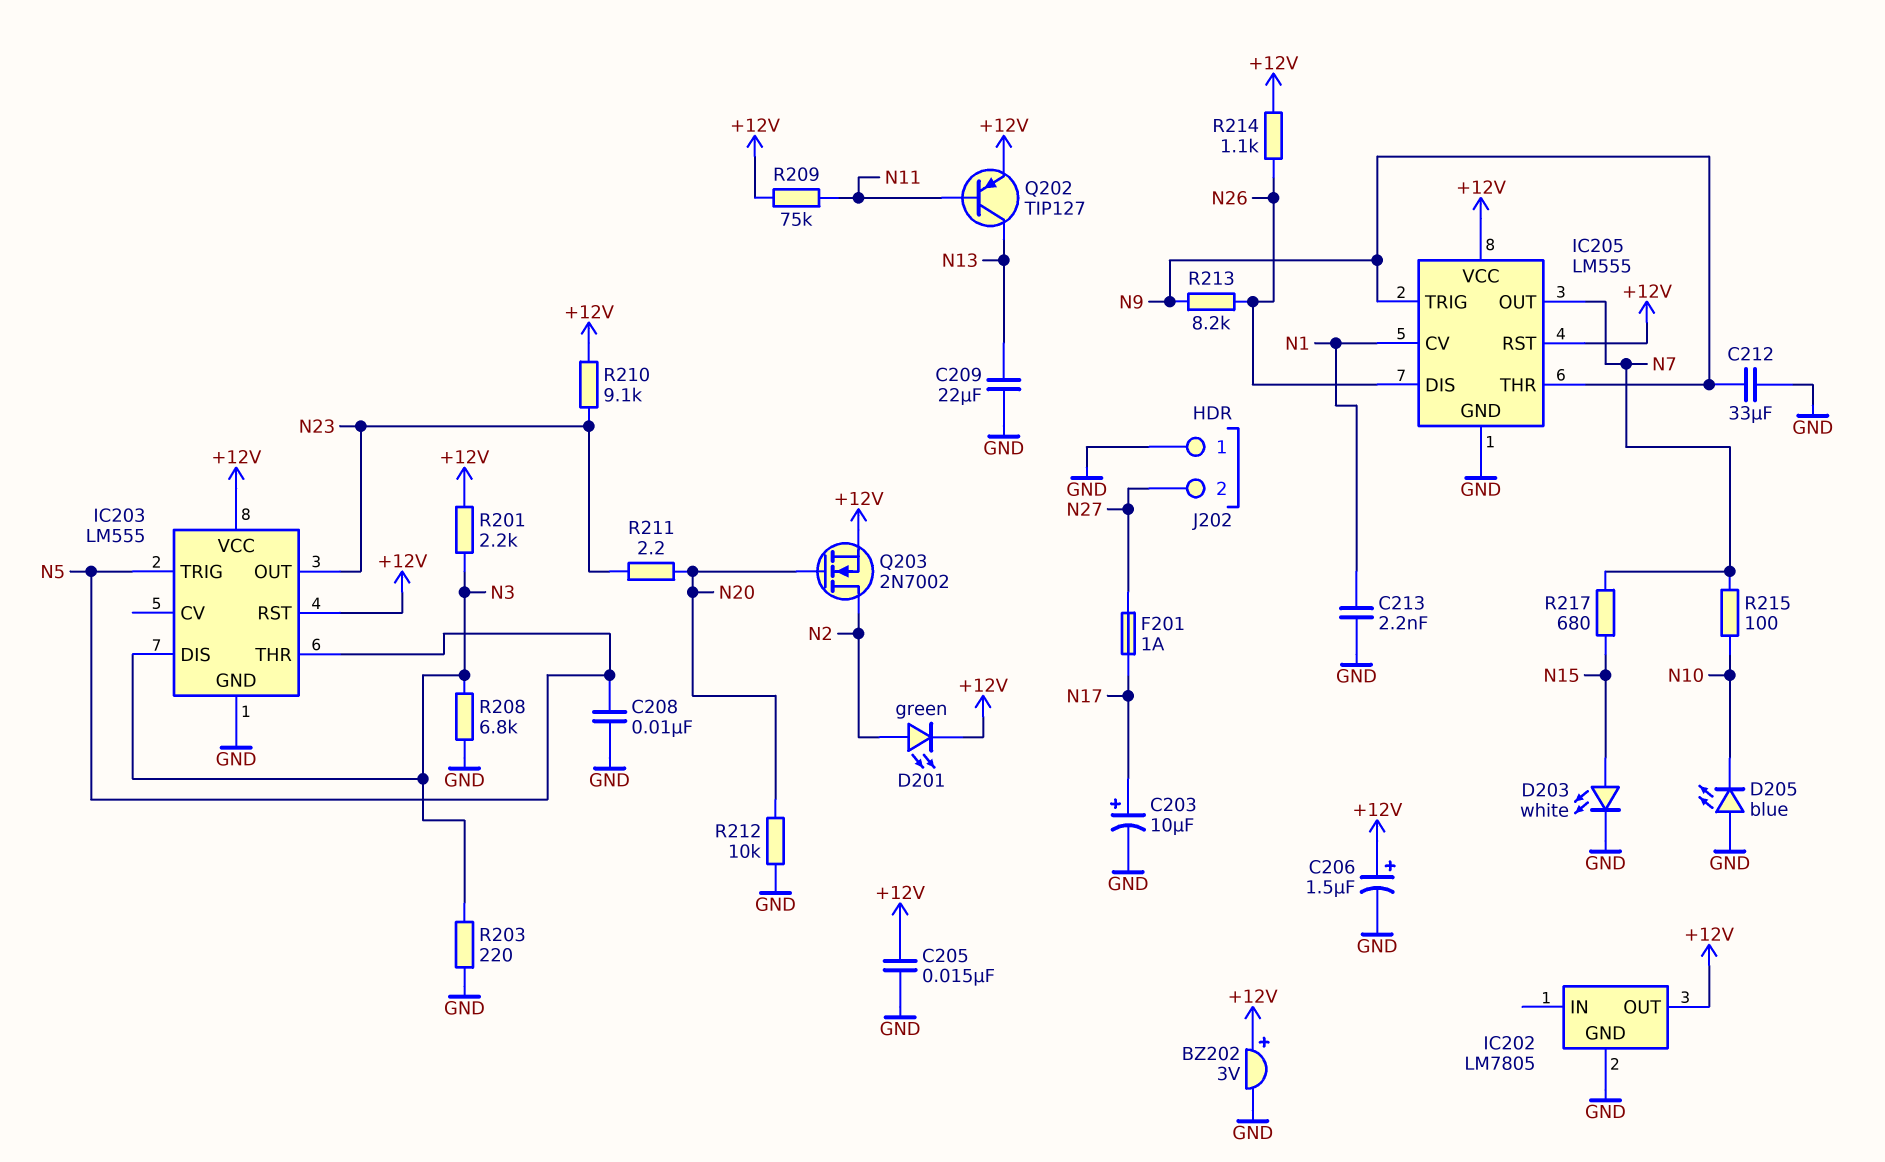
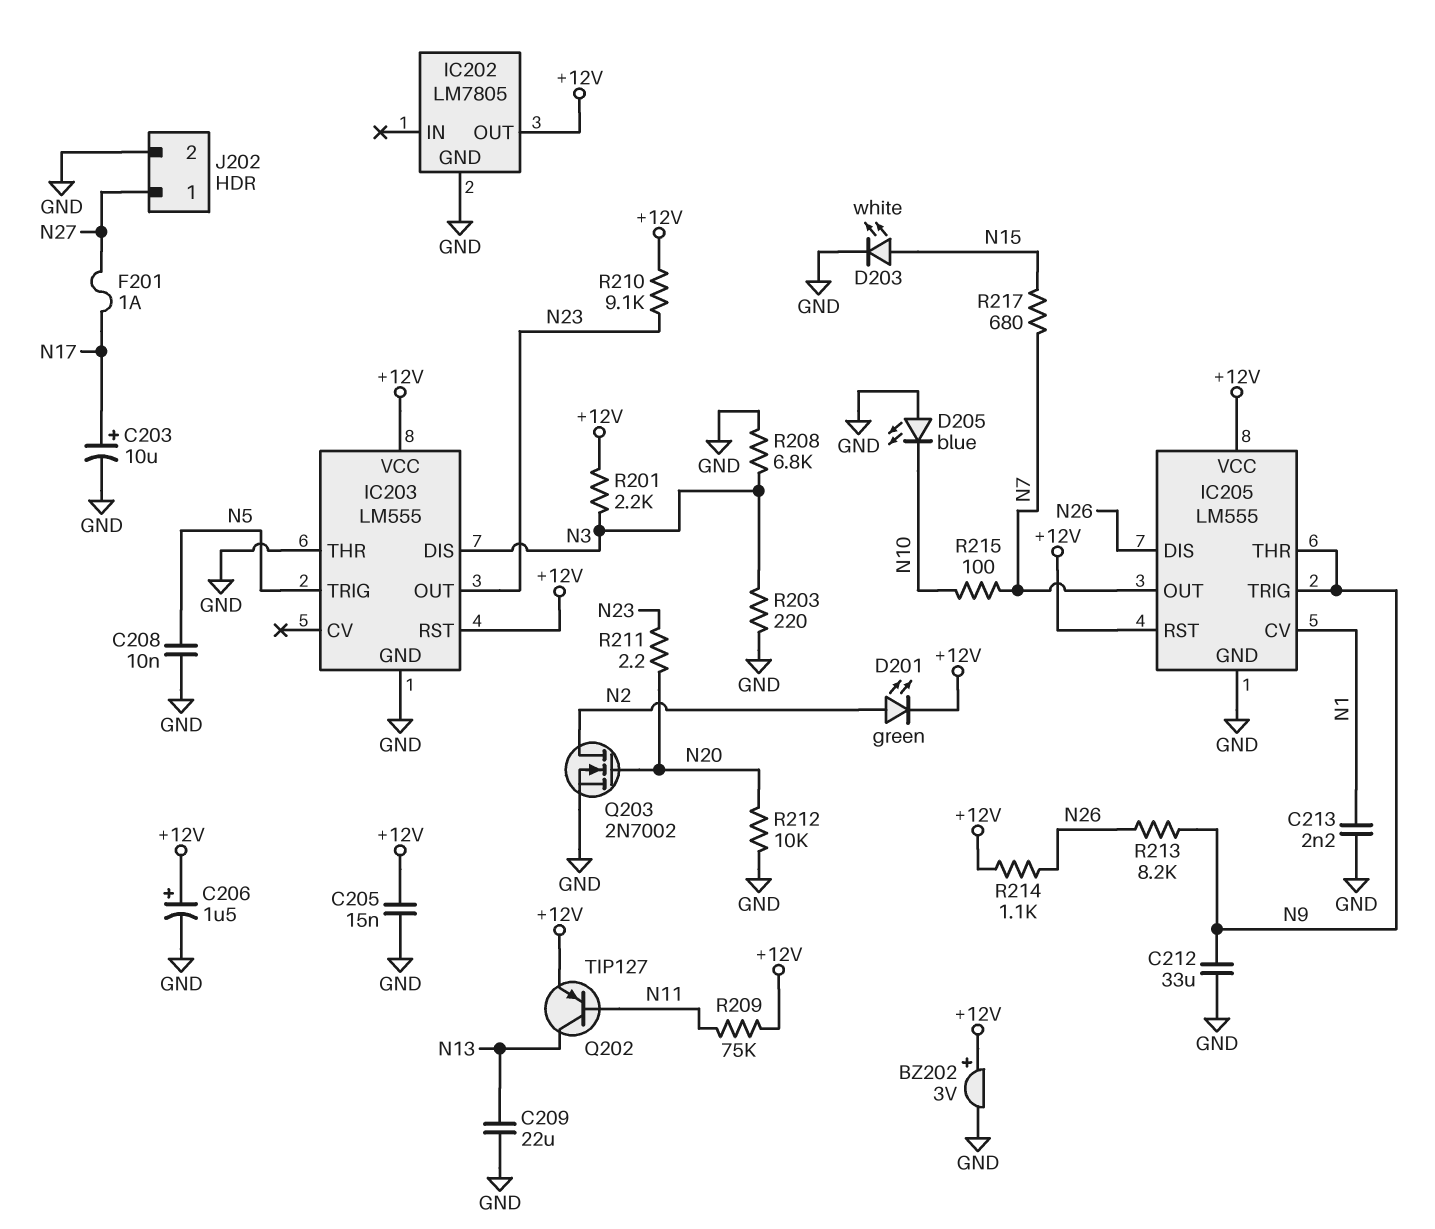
IC203 pin THR: N5 -> GND
J202 pin 1: GND -> N27
J202 pin 2: N27 -> GND
Q203: NMOS 2N7002 (G N20, D N2, S +12V) -> NMOS 2N7002 (G N20, D N2, S GND)

